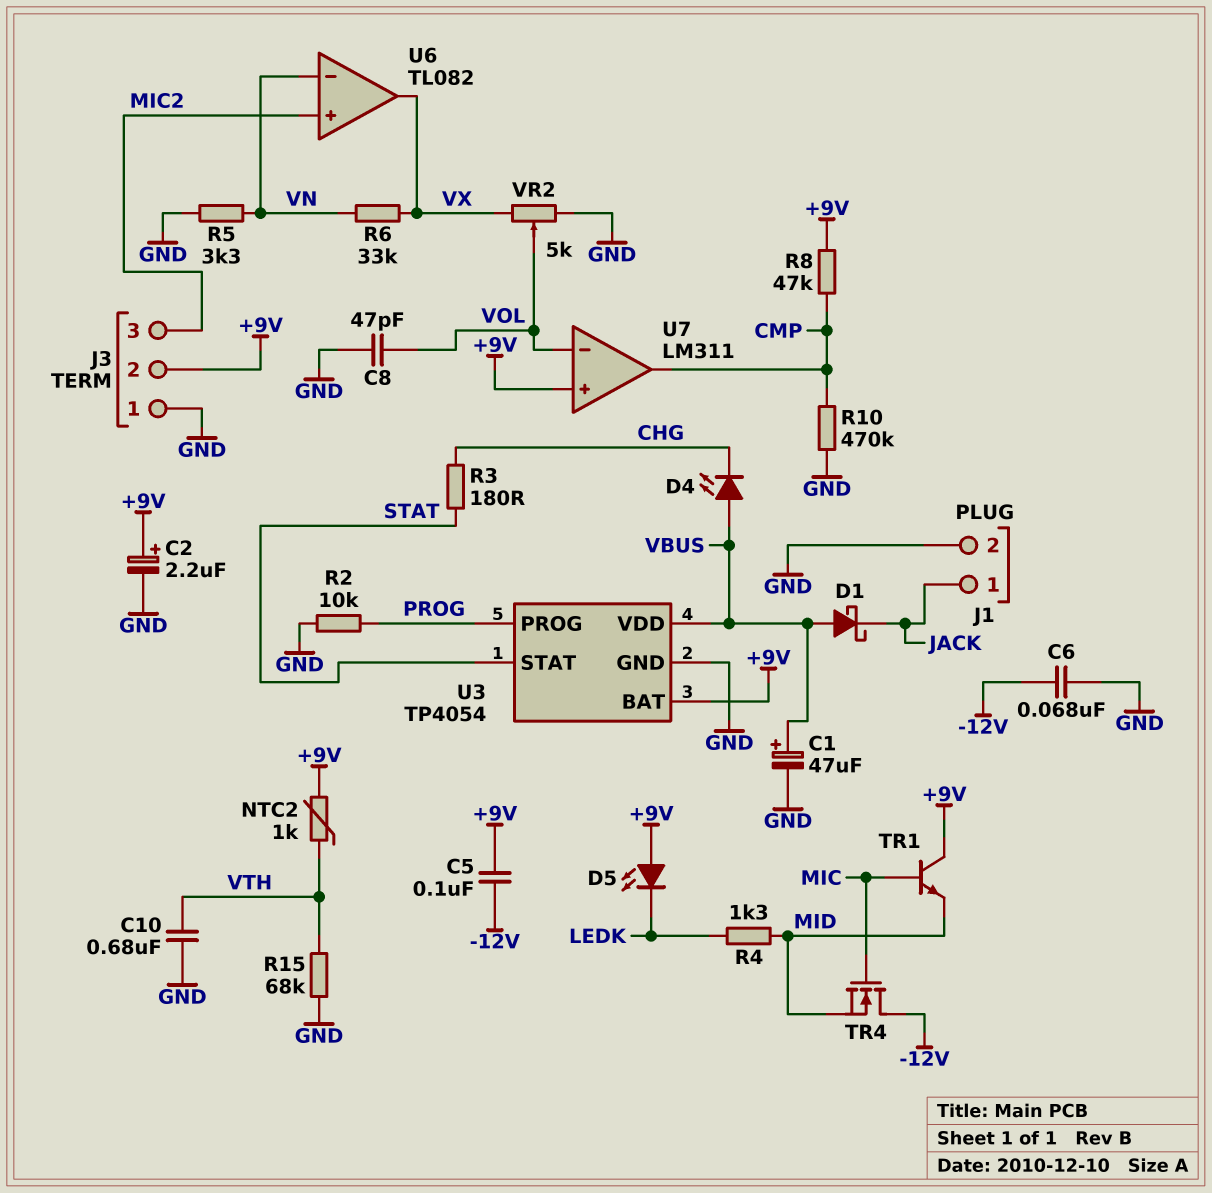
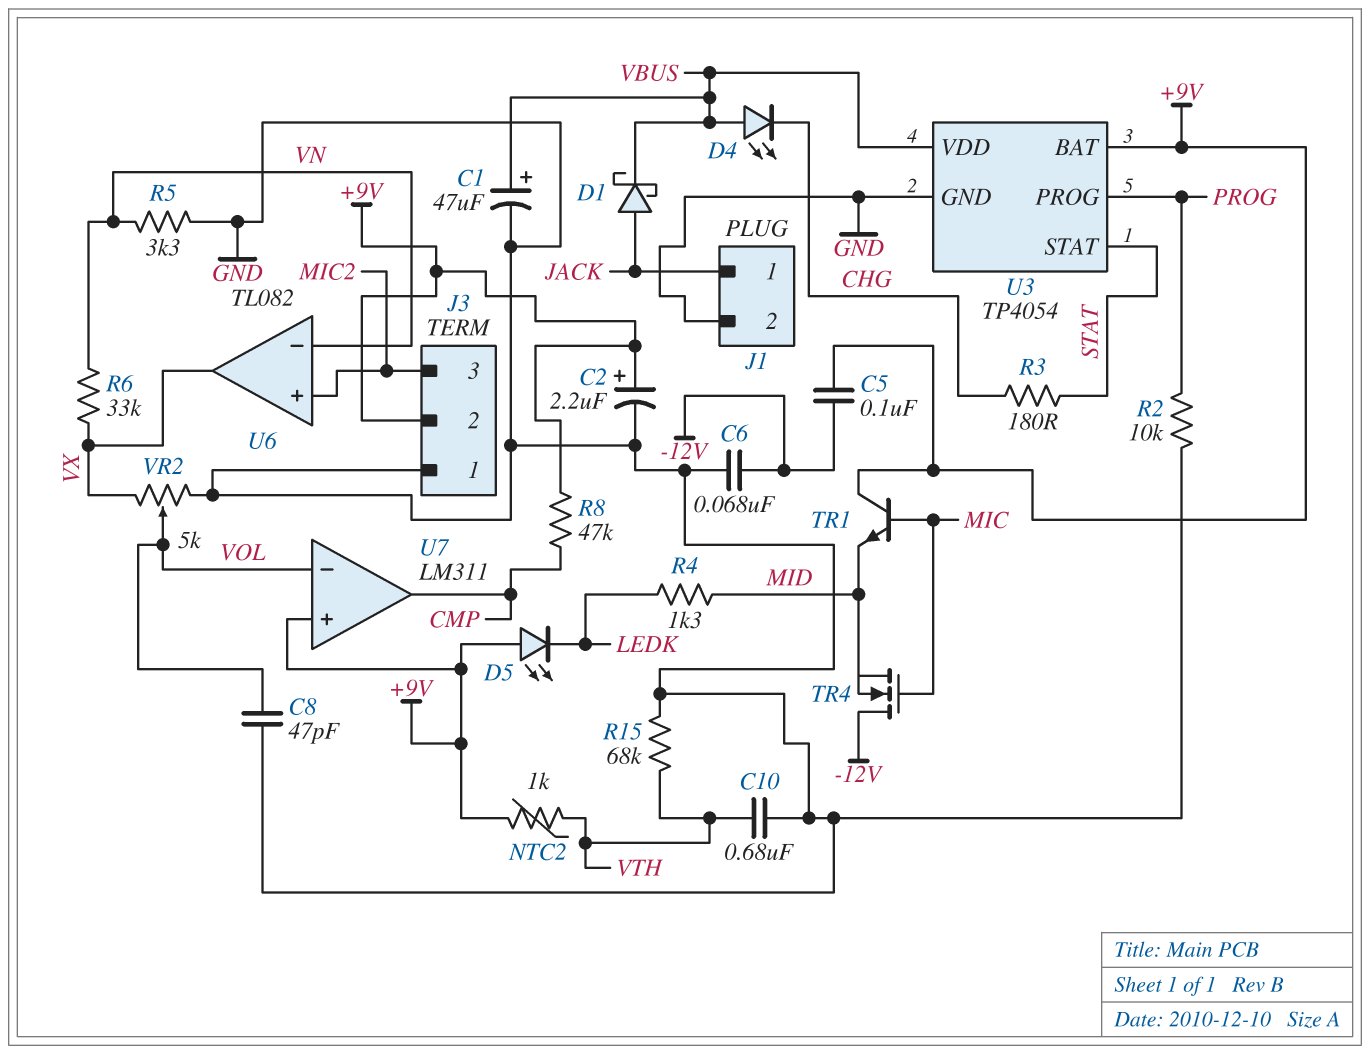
D1: schottky (A VBUS, K JACK) -> schottky (A JACK, K VBUS)
R10: 470k (CMP, GND) -> none

